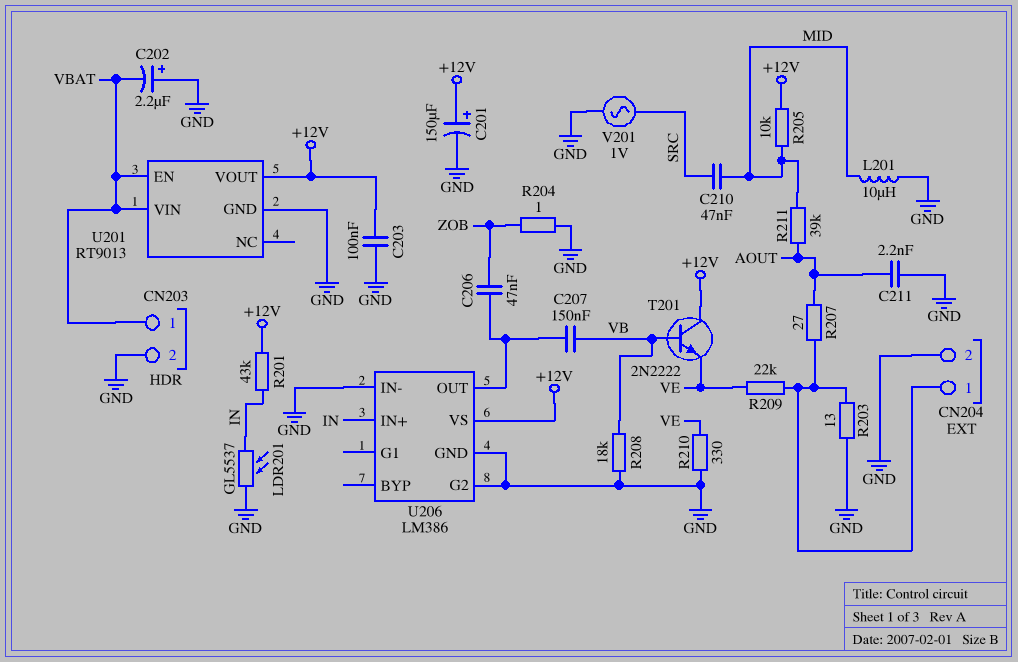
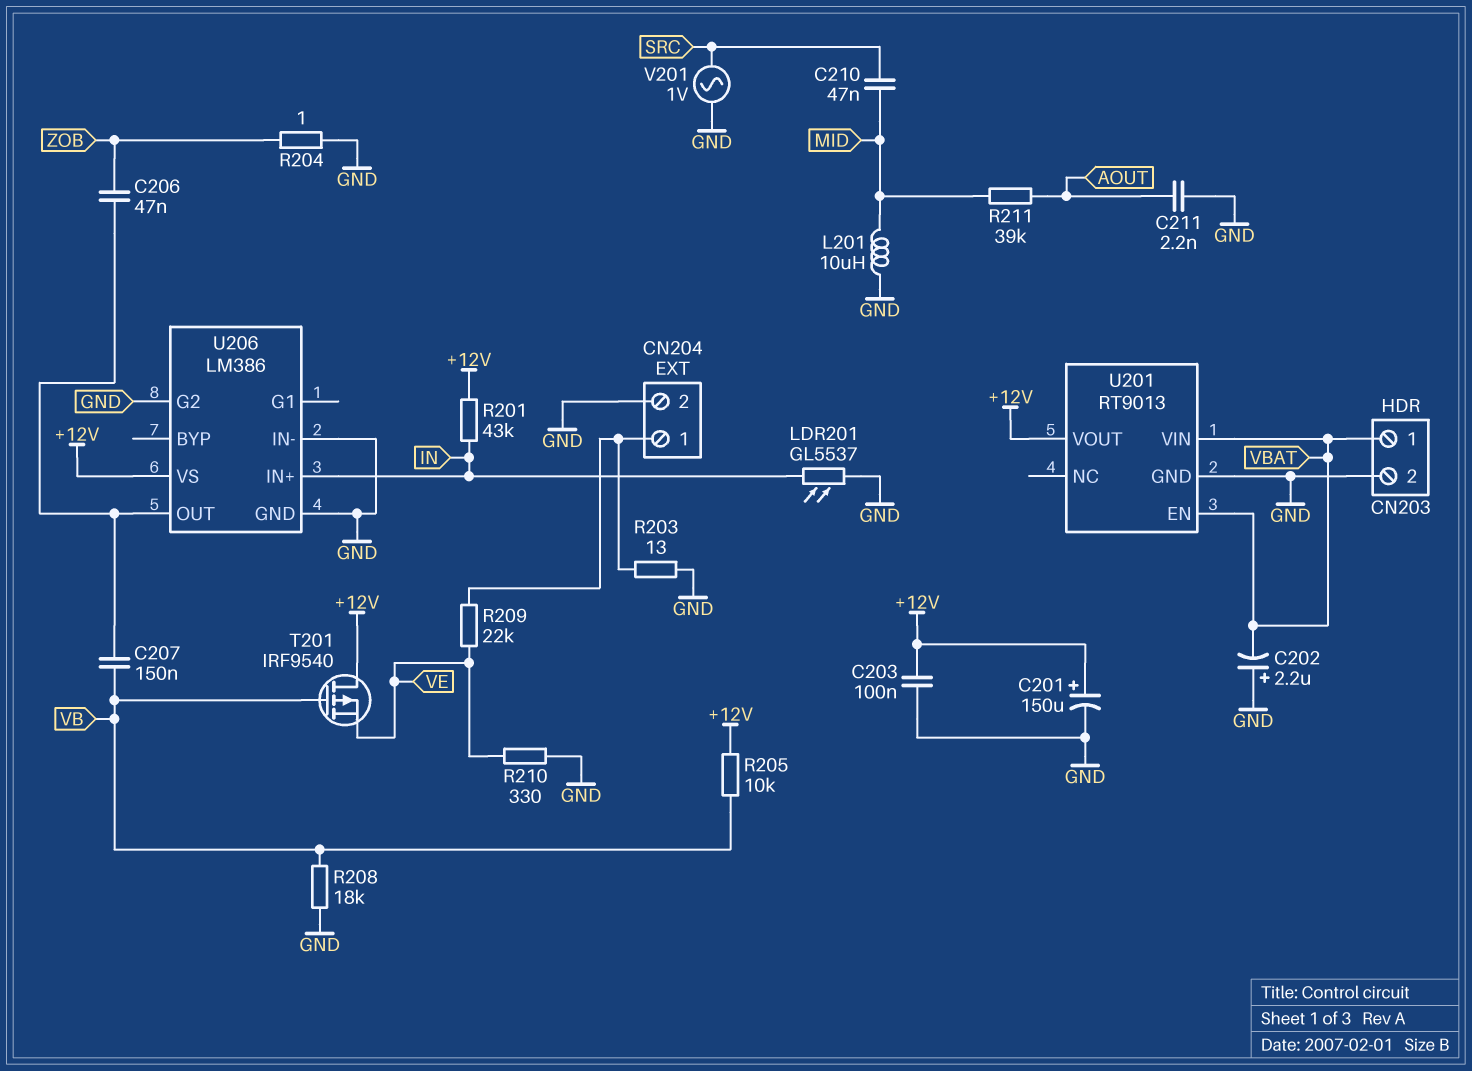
R205: 10k (+12V, MID) -> 10k (+12V, VB)
R207: 27 (AOUT, CN204/1) -> none
T201: NPN 2N2222 (B VB, C +12V, E VE) -> PMOS IRF9540 (G VB, D +12V, S VE)

